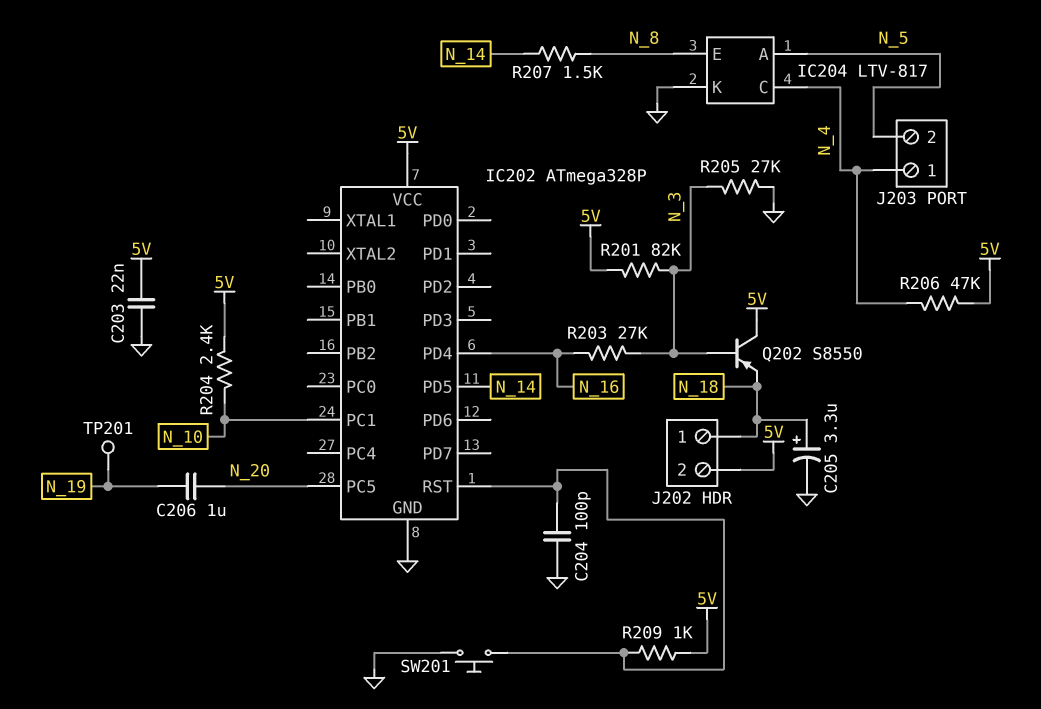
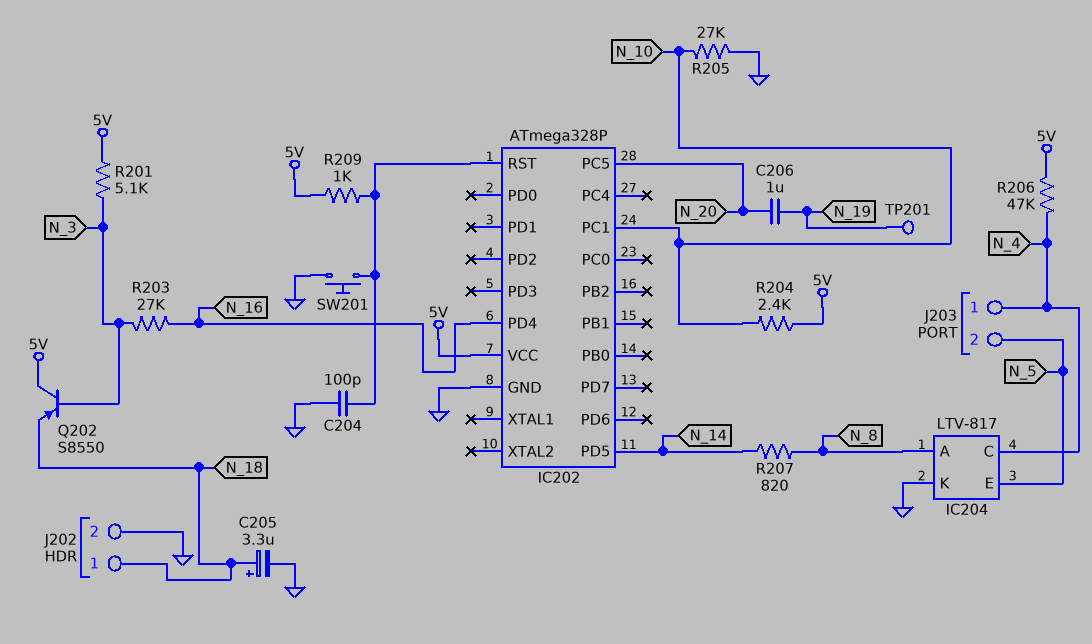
C203: 22nF (5V, GND) -> none
IC204 pin A: N_5 -> N_8
IC204 pin E: N_8 -> N_5
J202 pin 2: 5V -> GND
R201: 82k (5V, N_3) -> 5.1k (5V, N_3)
R205: 27k (GND, N_3) -> 27k (GND, N_10)
R207: 1.5k (N_8, N_14) -> 820 (N_8, N_14)

